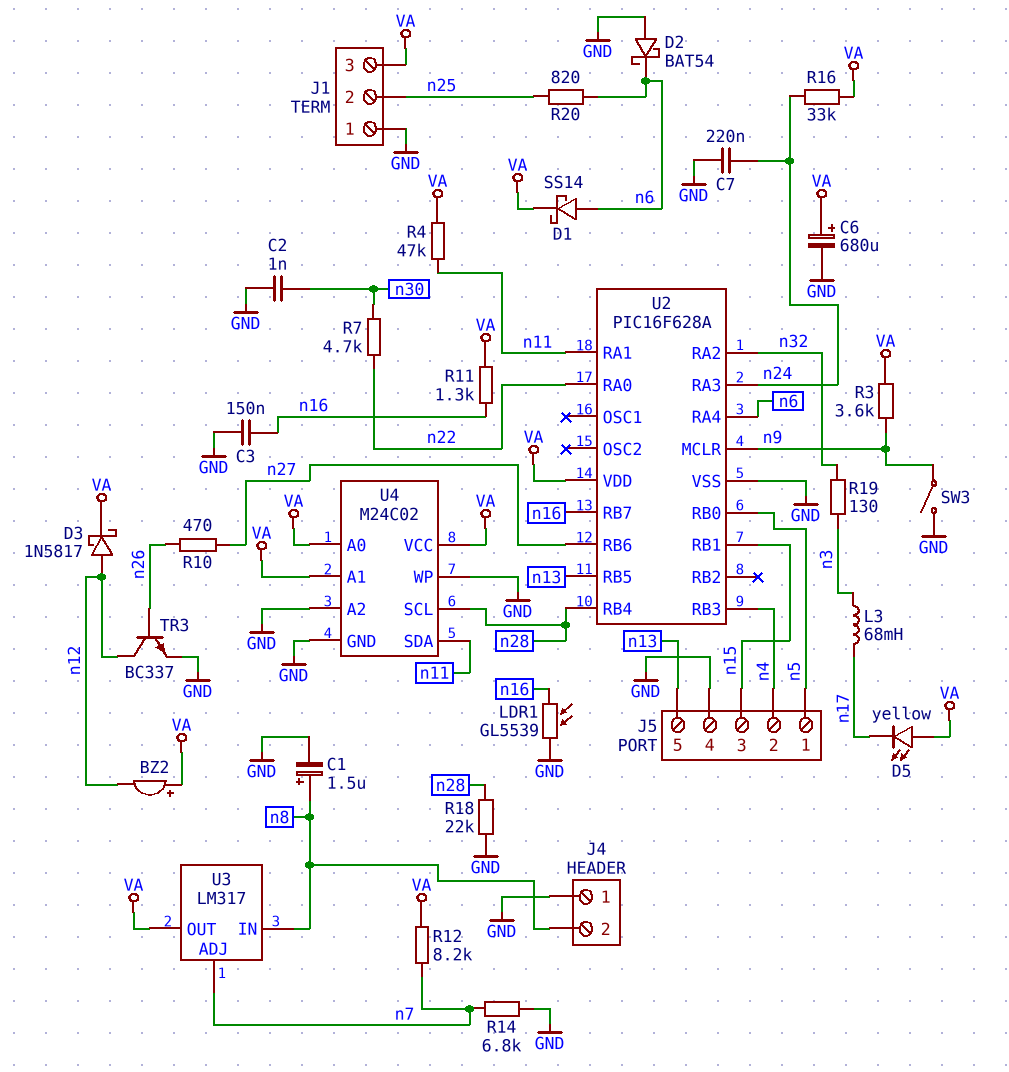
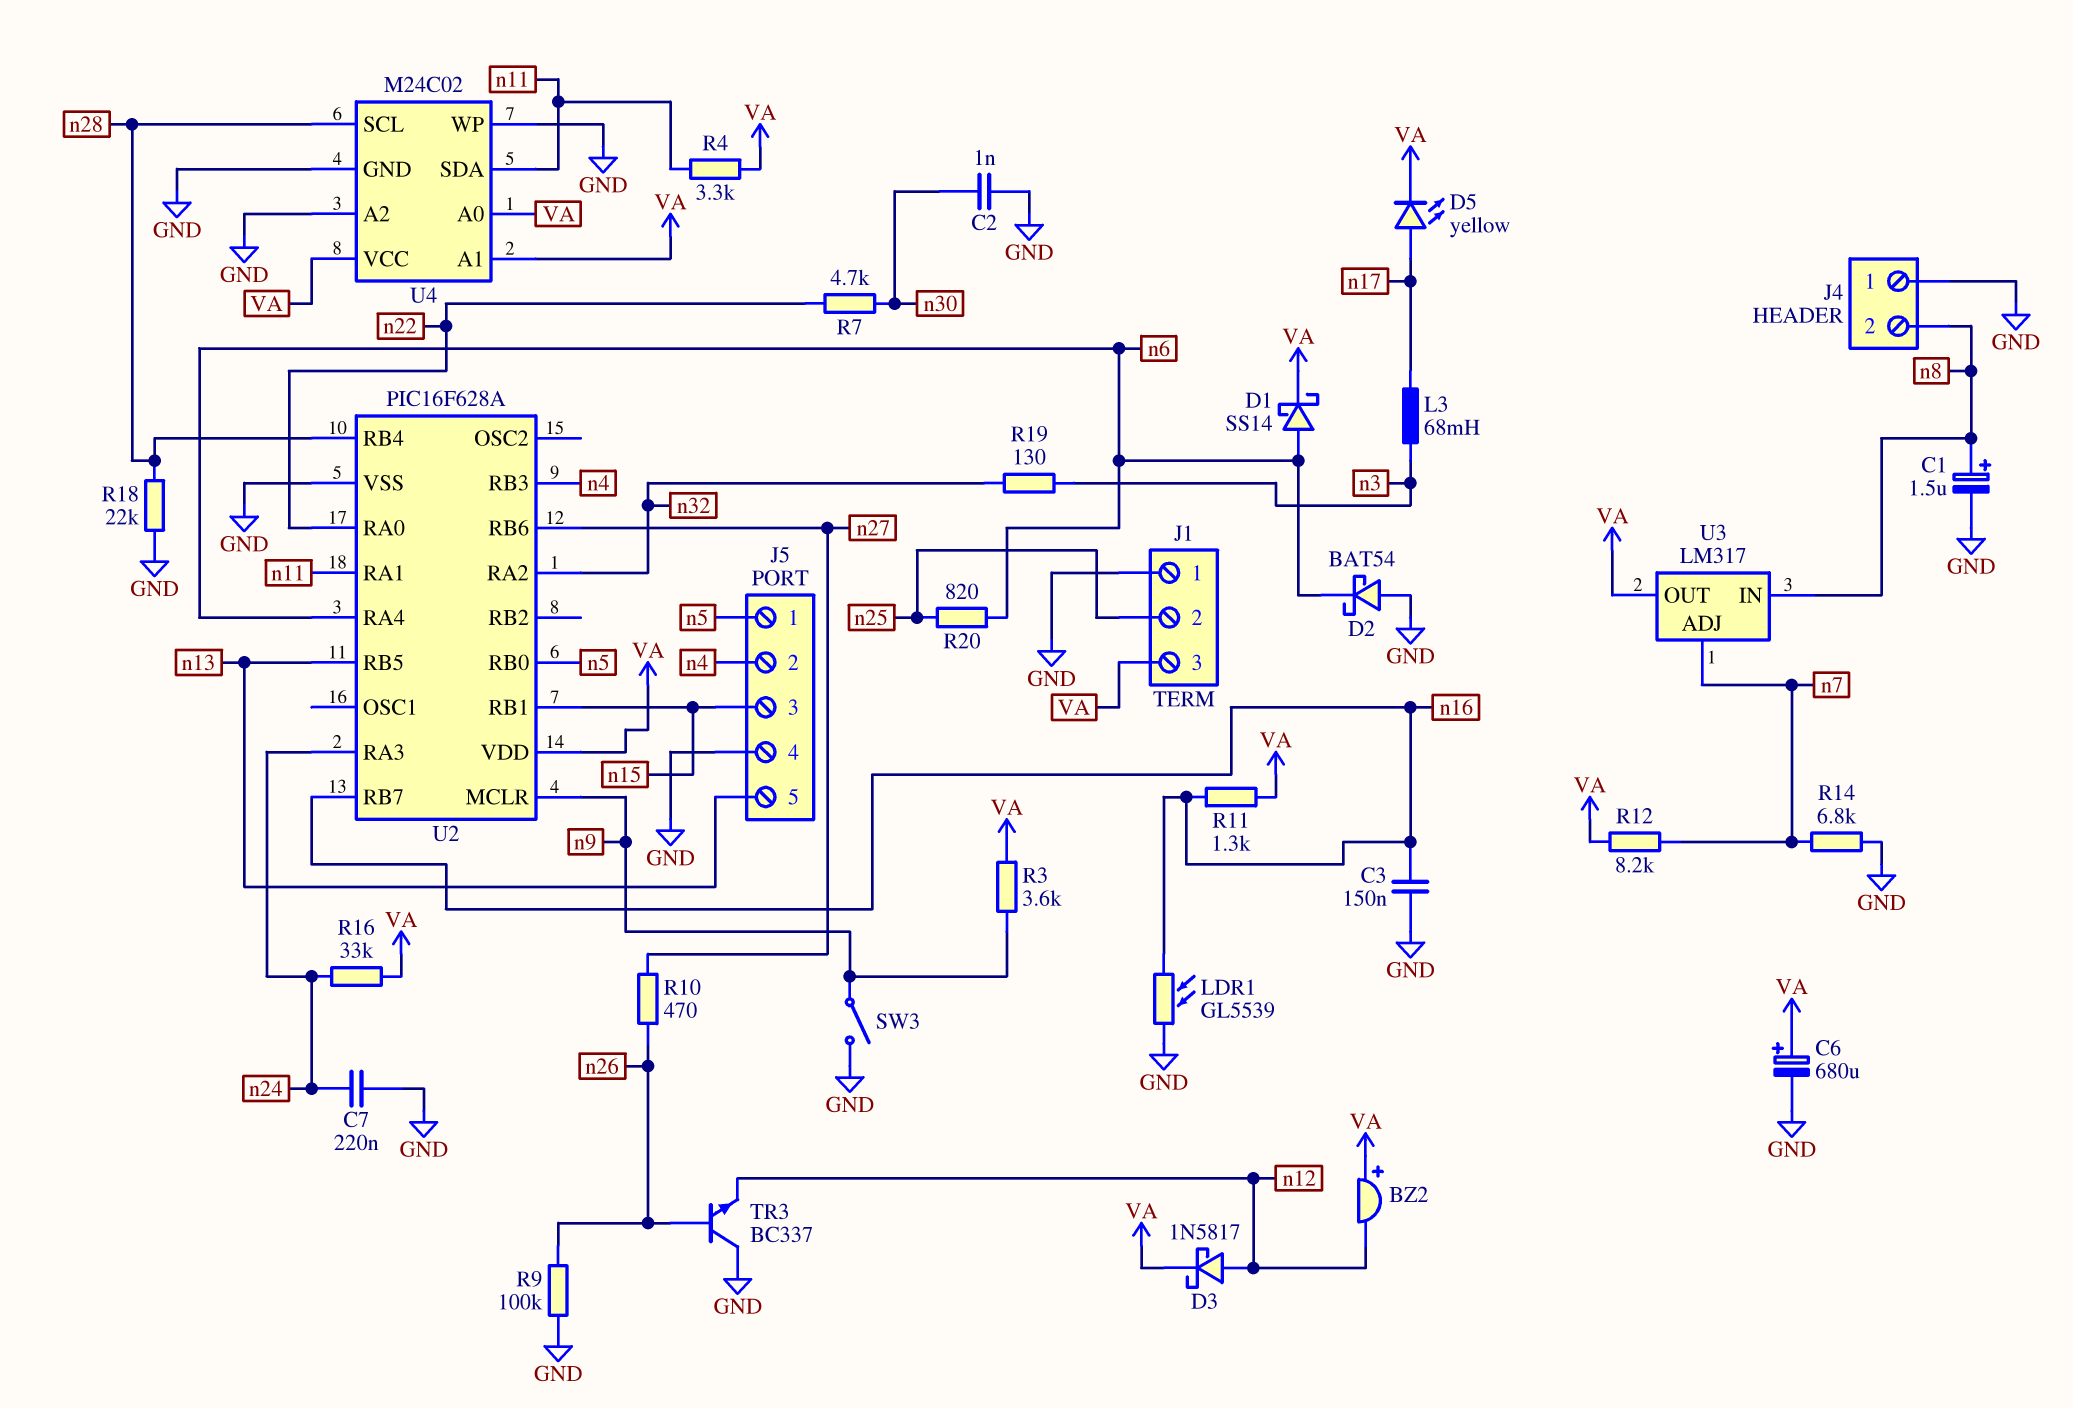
D5: LED yellow (A VA, K n17) -> LED yellow (A n17, K VA)
R4: 47k (VA, n11) -> 3.3k (VA, n11)
R9: none -> 100k (GND, n26)
TR3: NPN BC337 (B n26, C n12, E GND) -> NPN BC337 (B n26, C GND, E n12)

